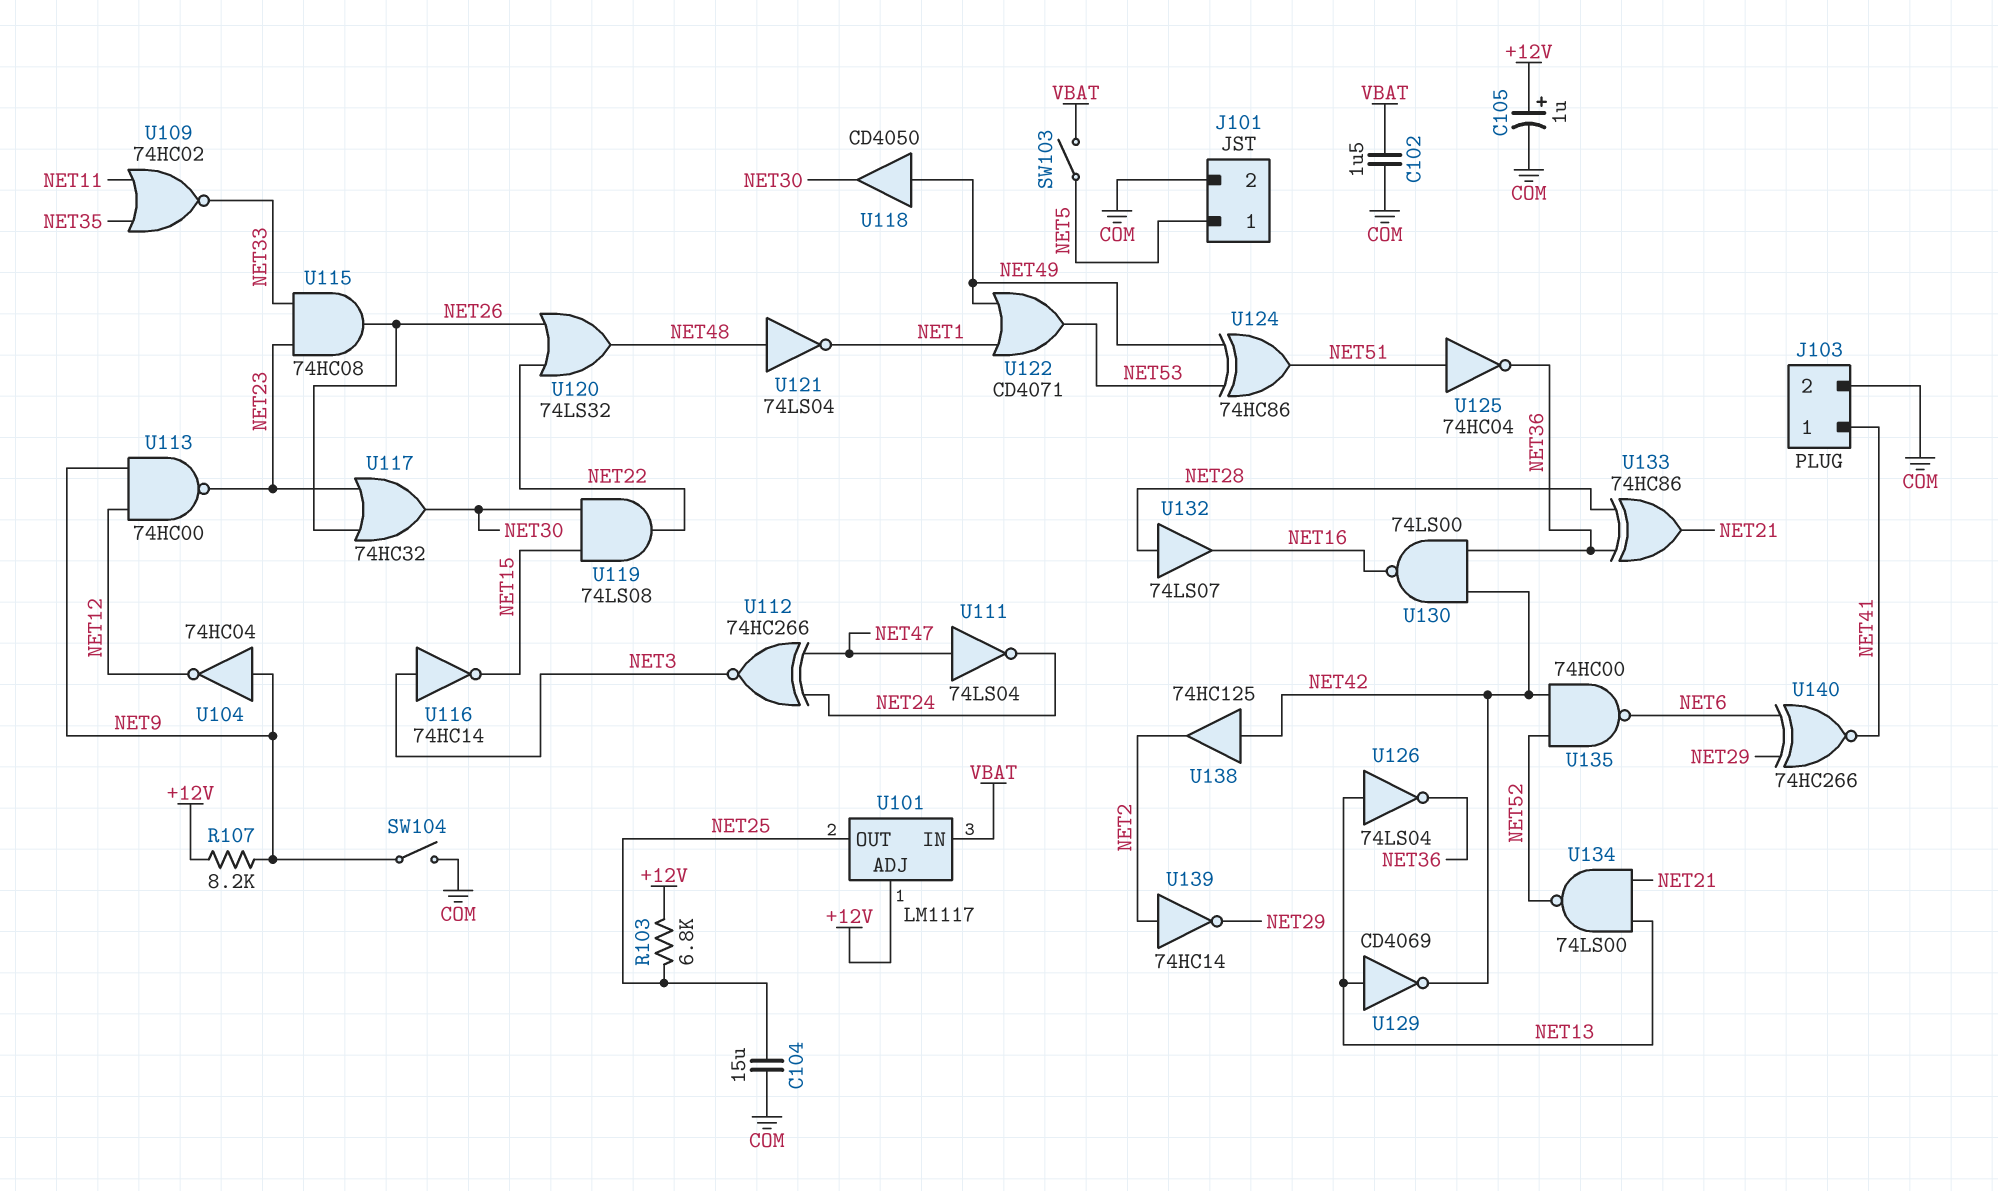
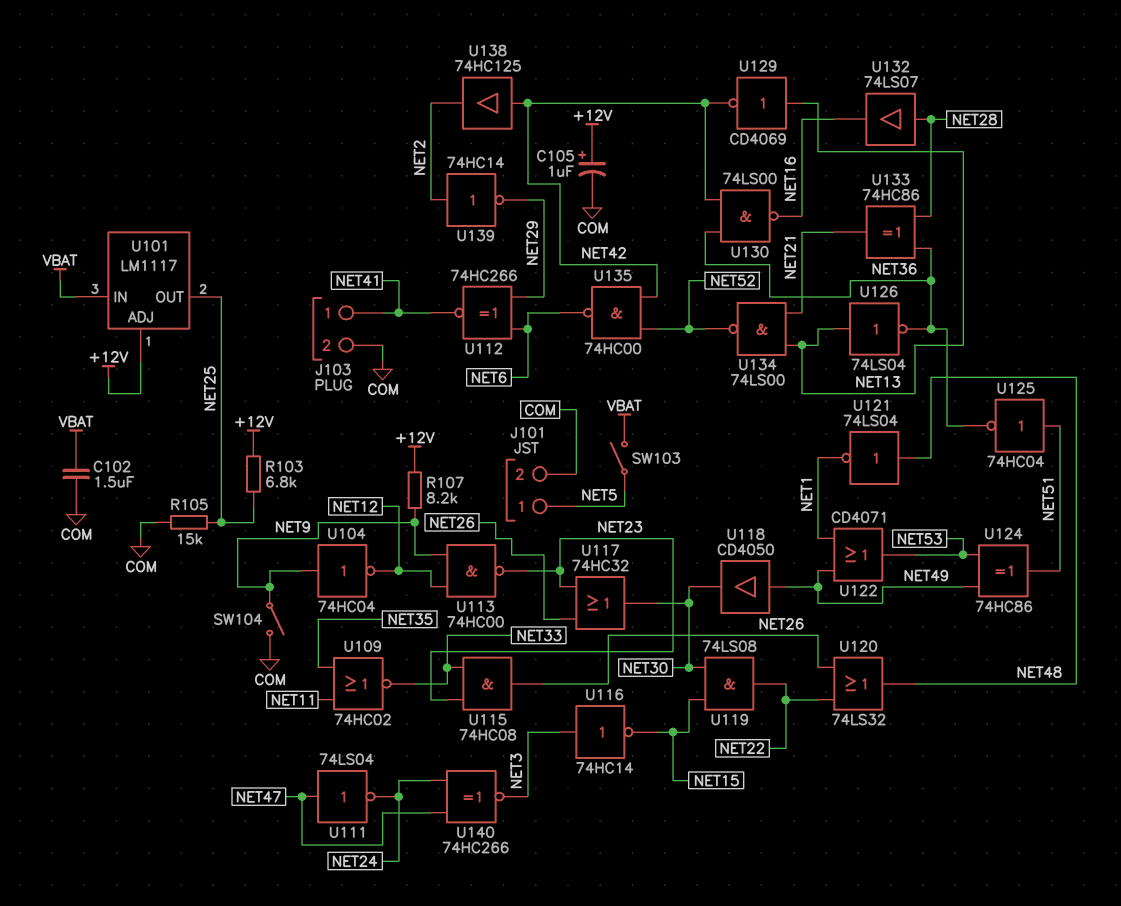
C104: 15uF (COM, NET25) -> none
R105: none -> 15k (COM, NET25)
U112: XNOR 74HC266 (in NET24, in NET47, out NET3) -> XNOR 74HC266 (in NET6, in NET29, out NET41)
U140: XNOR 74HC266 (in NET6, in NET29, out NET41) -> XNOR 74HC266 (in NET24, in NET47, out NET3)

